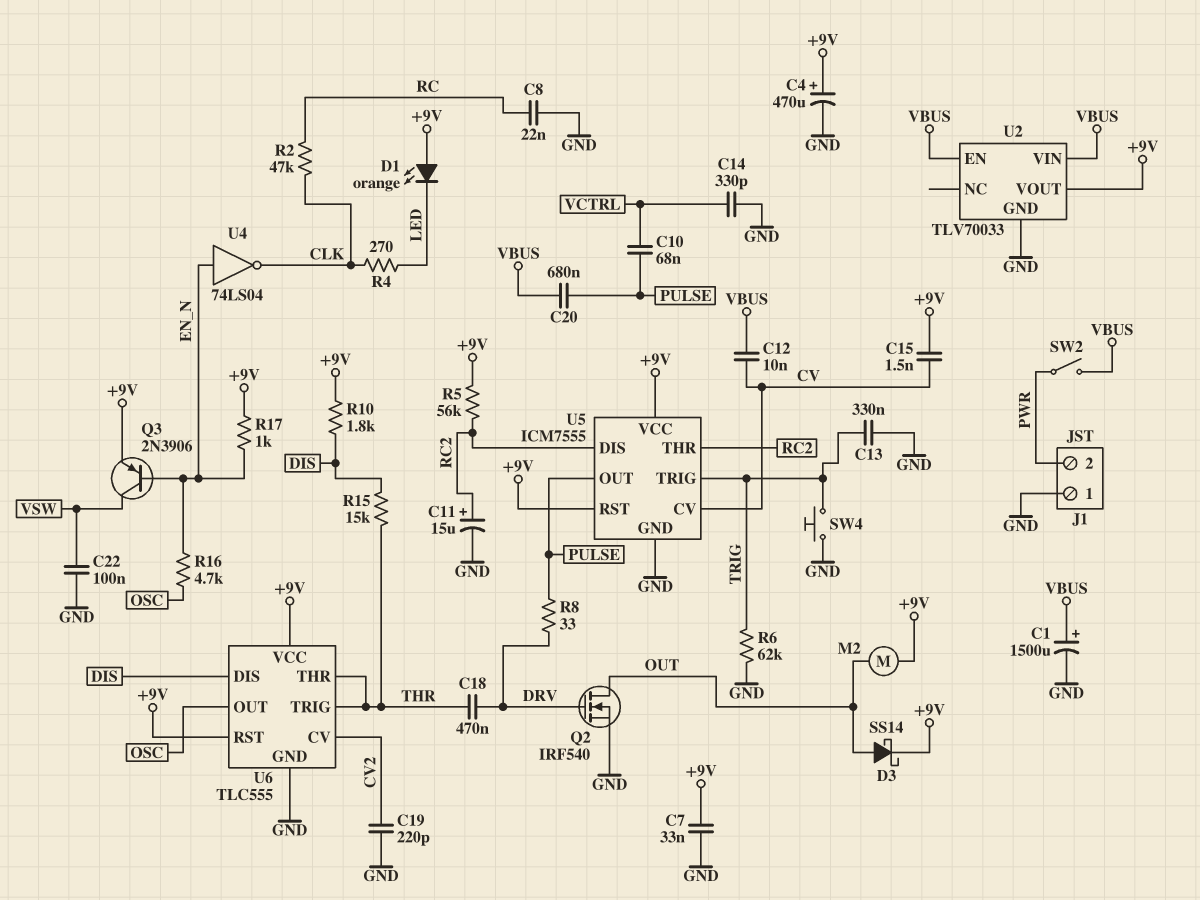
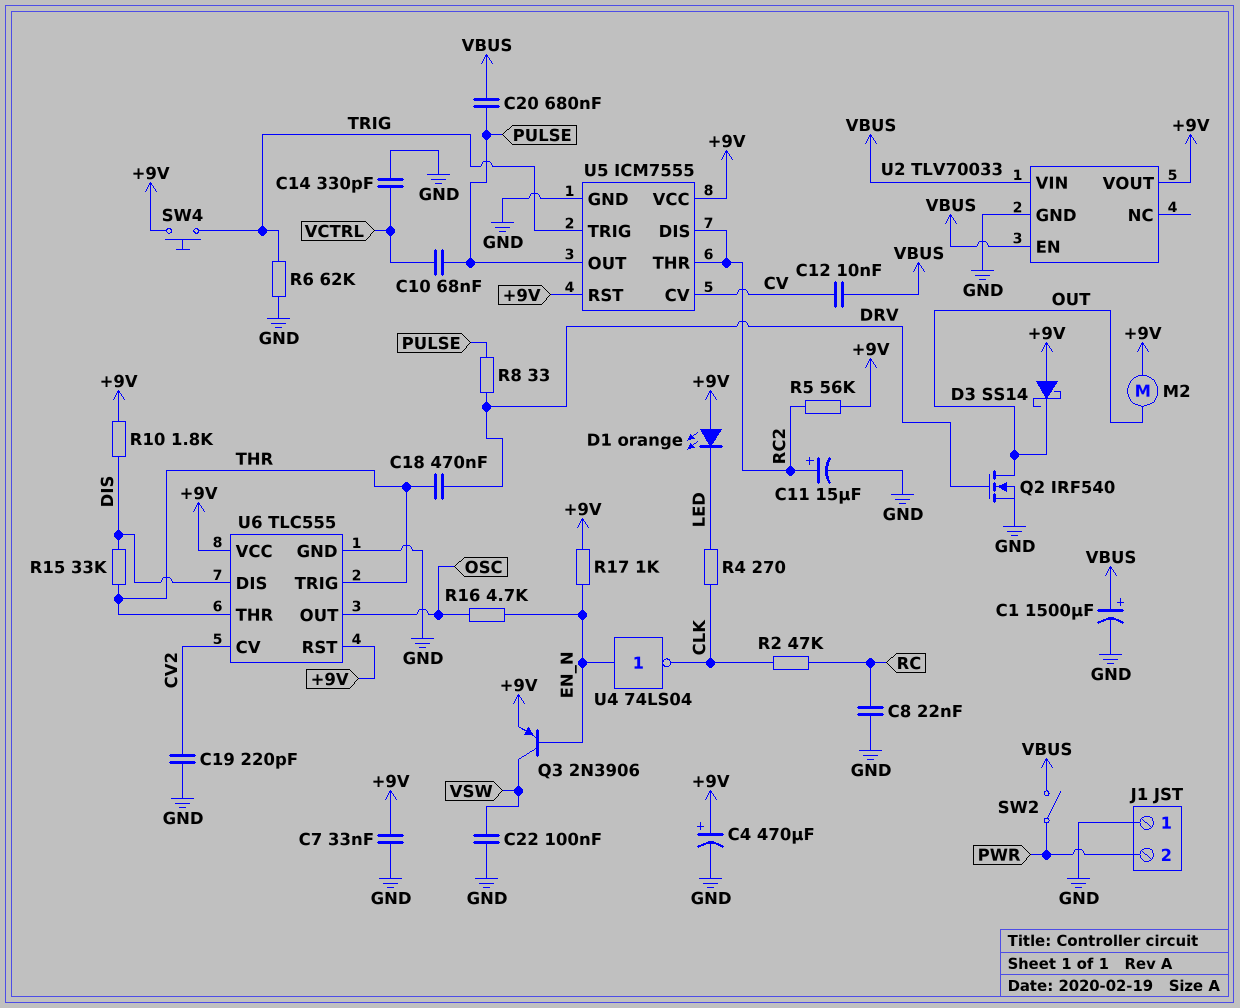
C13: 330nF (GND, TRIG) -> none
C15: 1.5nF (+9V, CV) -> none
D3: schottky SS14 (A OUT, K +9V) -> schottky SS14 (A +9V, K OUT)
R15: 15k (DIS, THR) -> 33k (DIS, THR)
SW4: button (GND, TRIG) -> button (+9V, TRIG)

